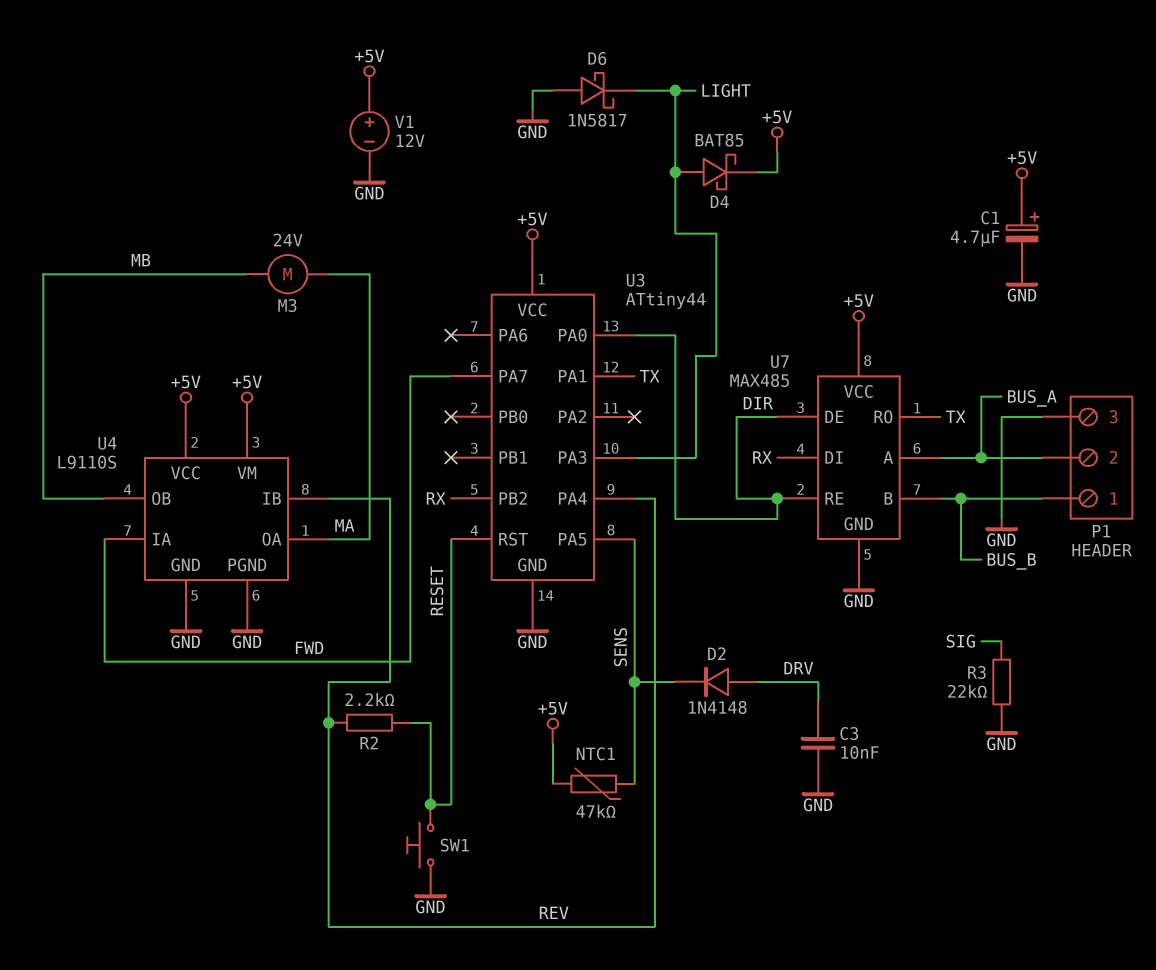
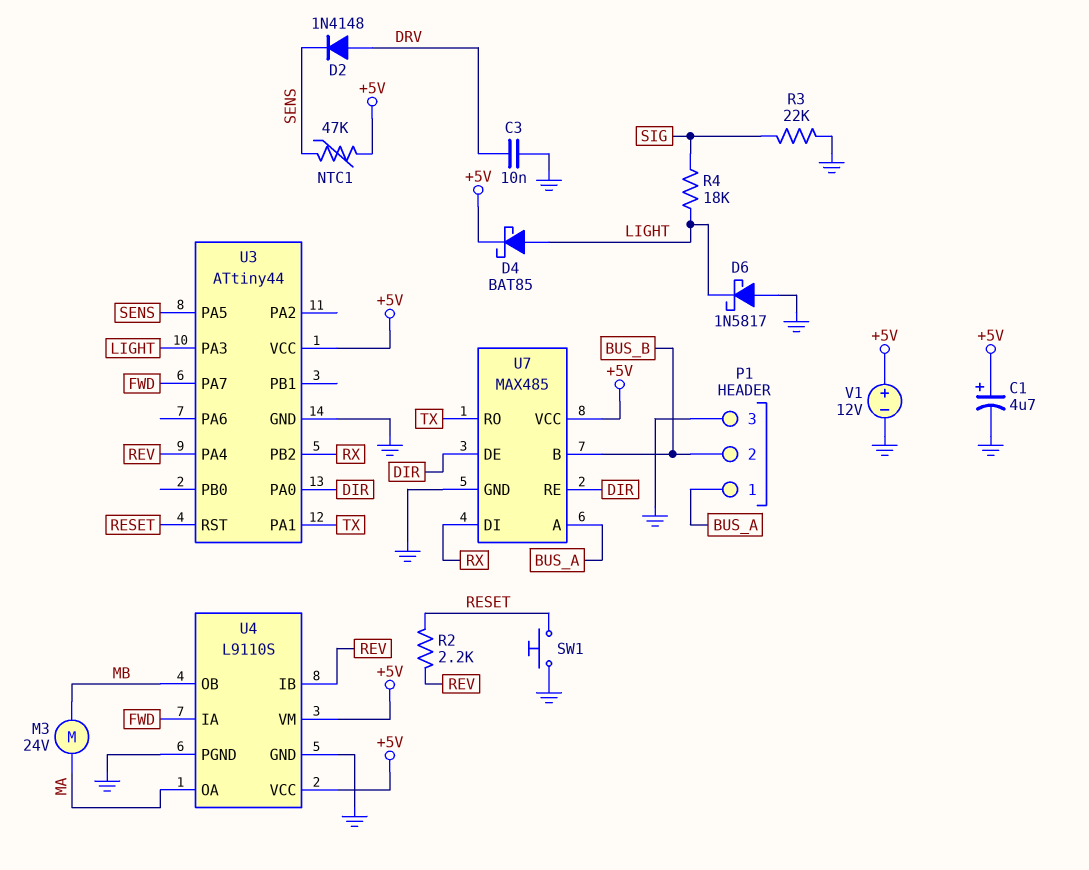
P1 pin 1: BUS_B -> BUS_A
P1 pin 2: BUS_A -> BUS_B
R4: none -> 18k (LIGHT, SIG)

